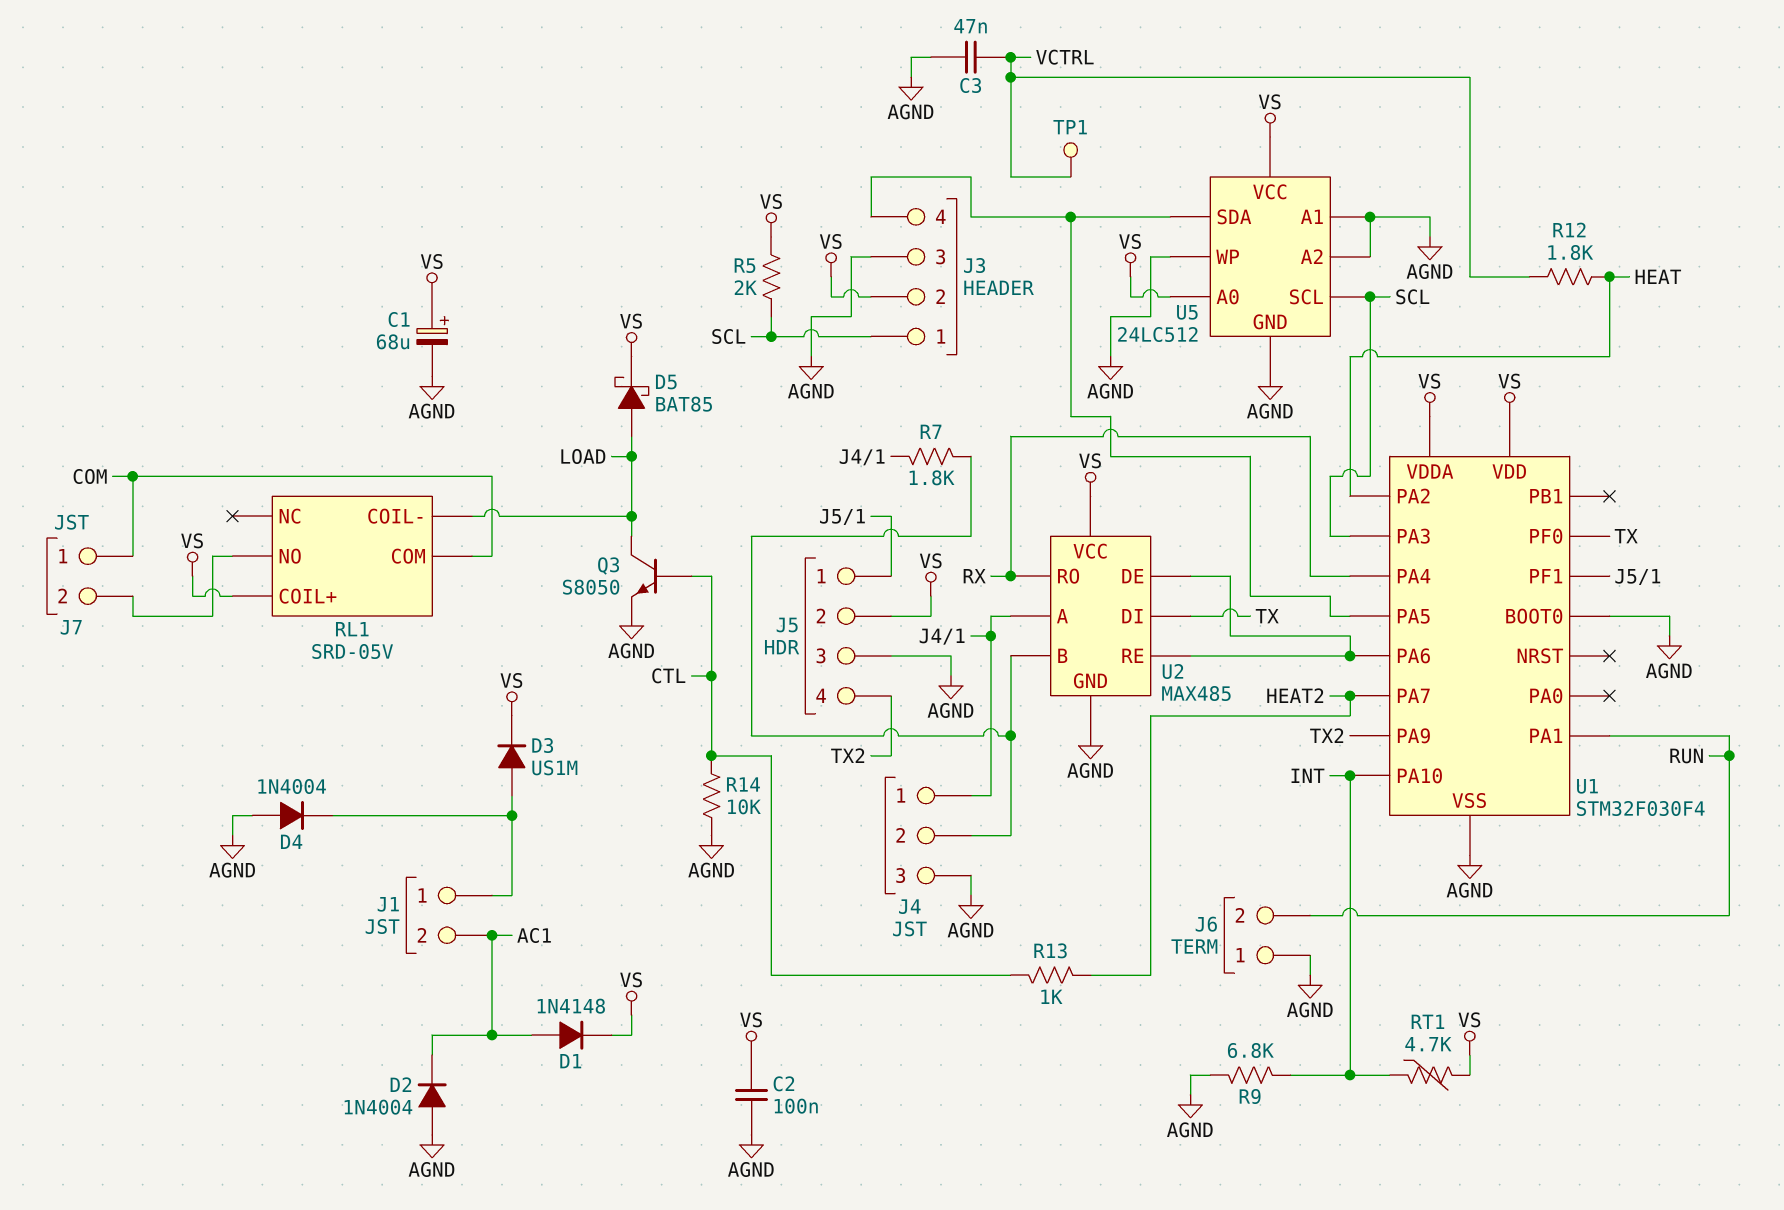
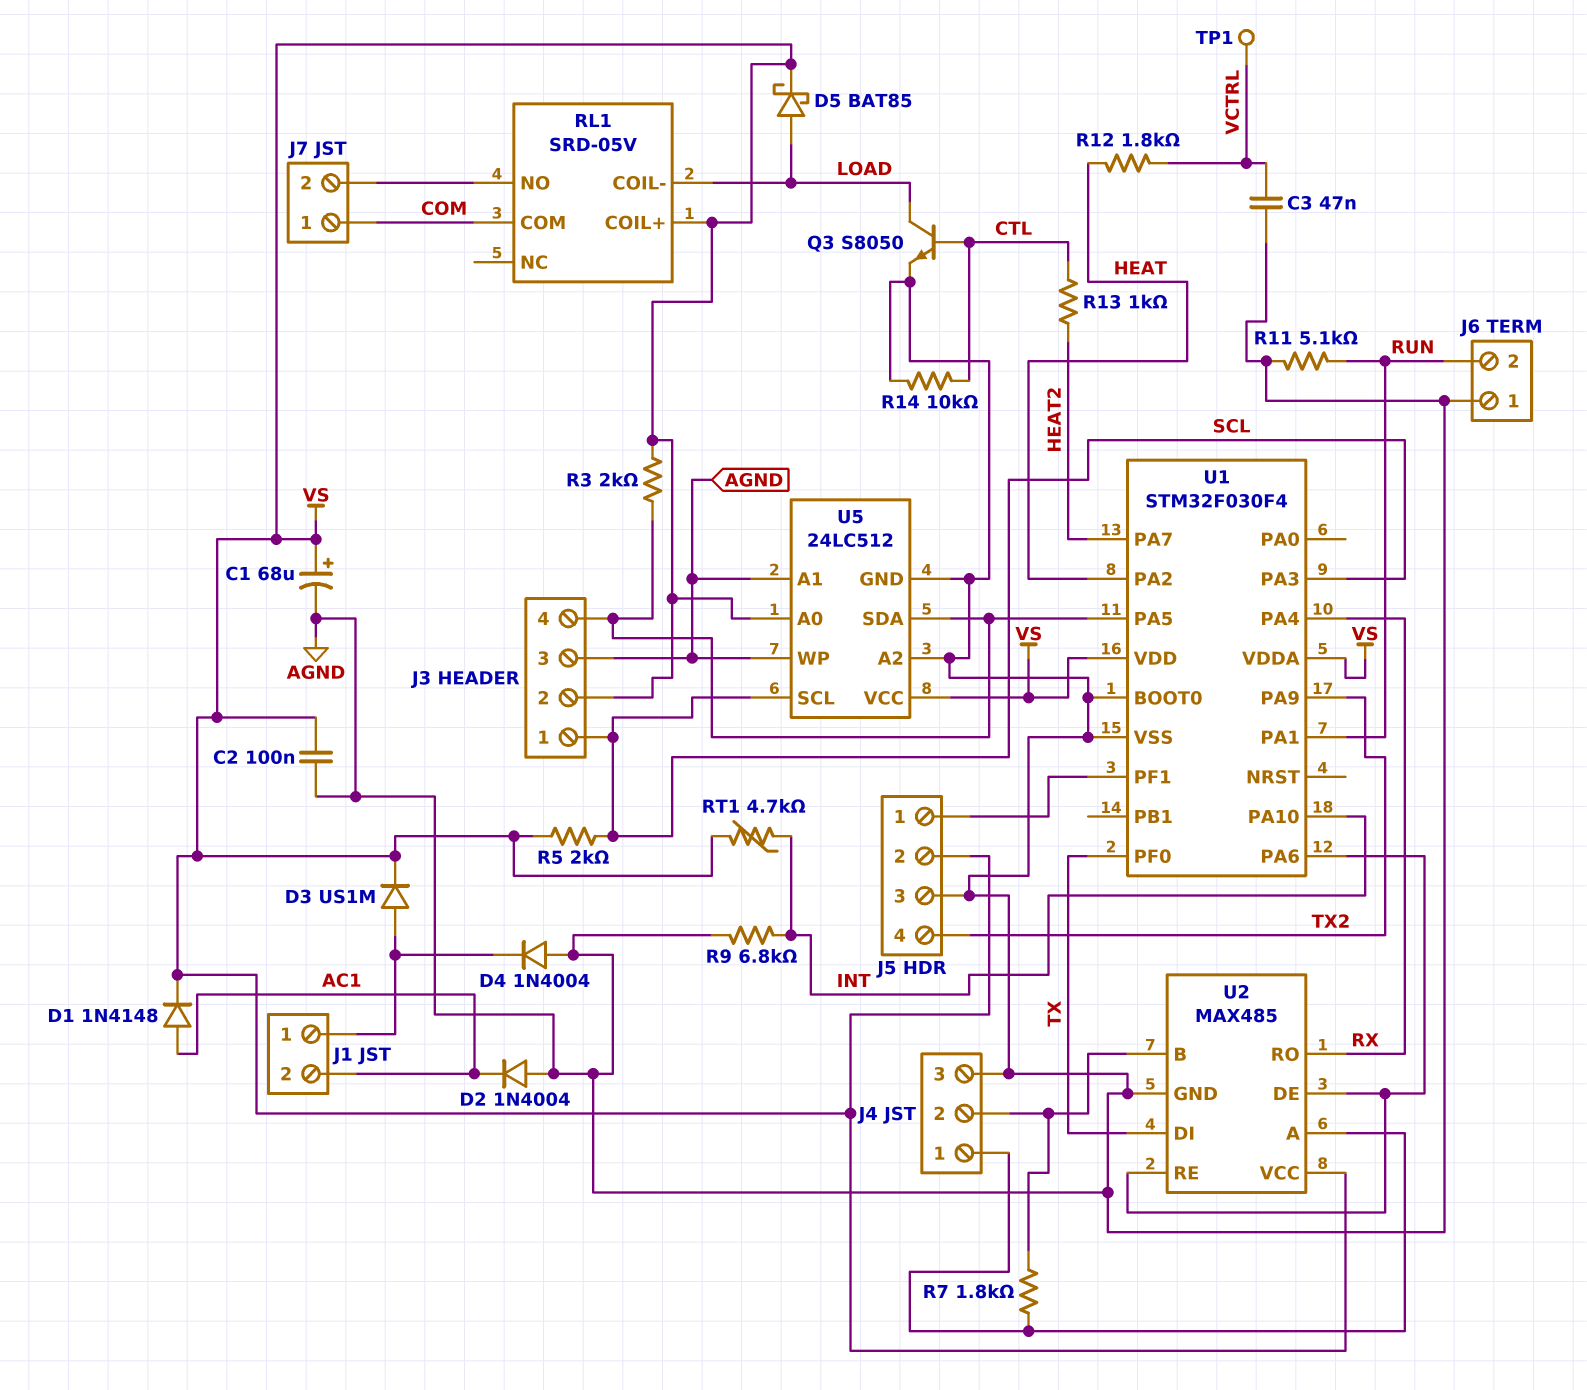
R3: none -> 2k (J3/4, VS)
R11: none -> 5.1k (AGND, RUN)

